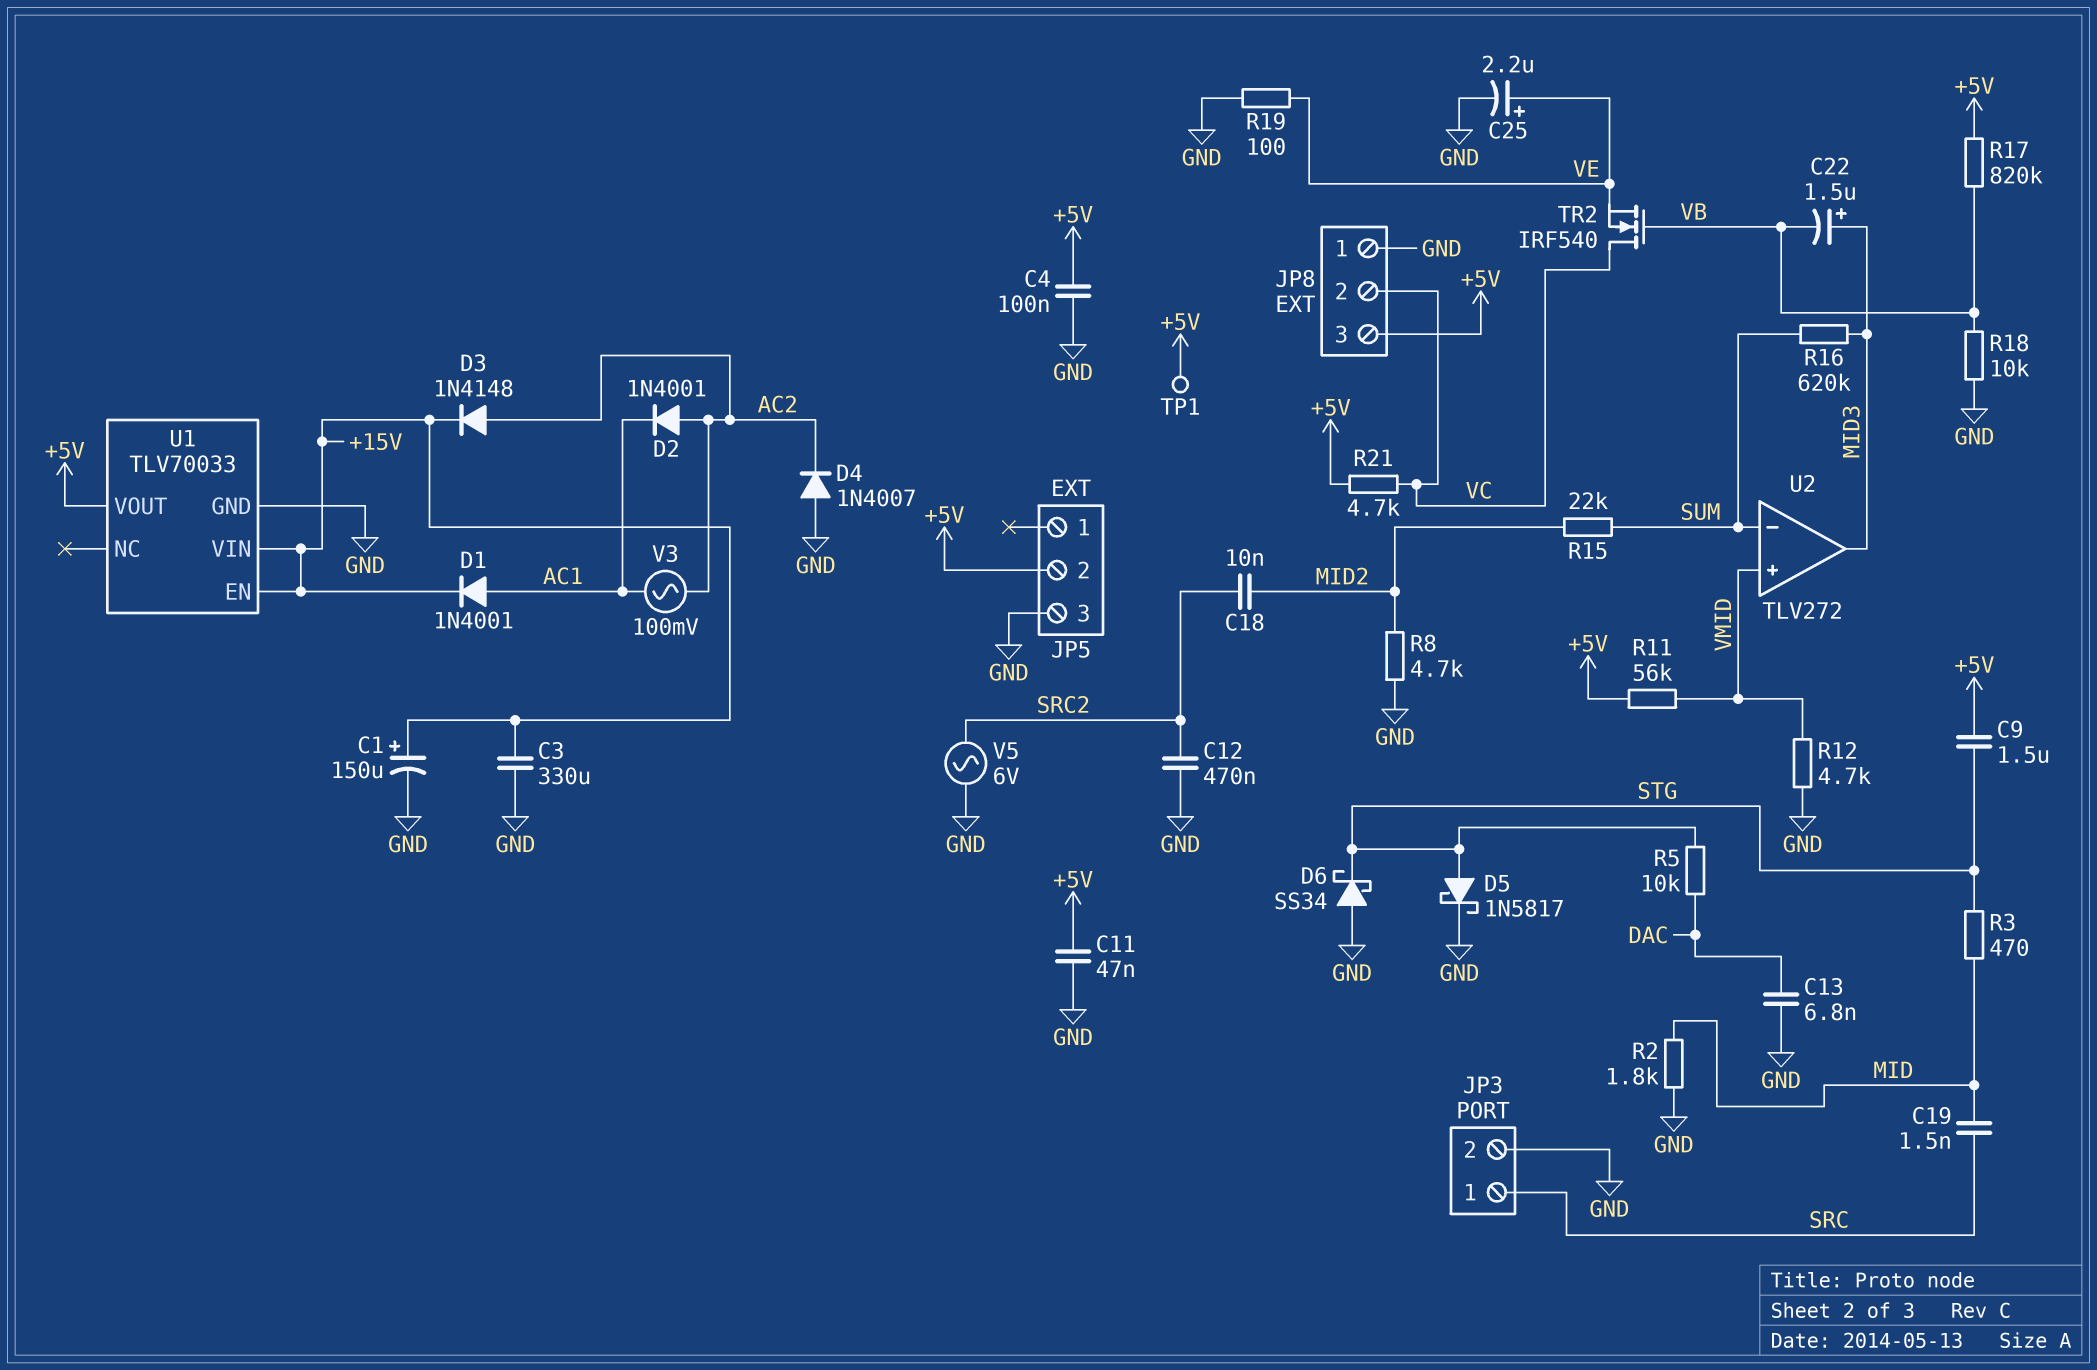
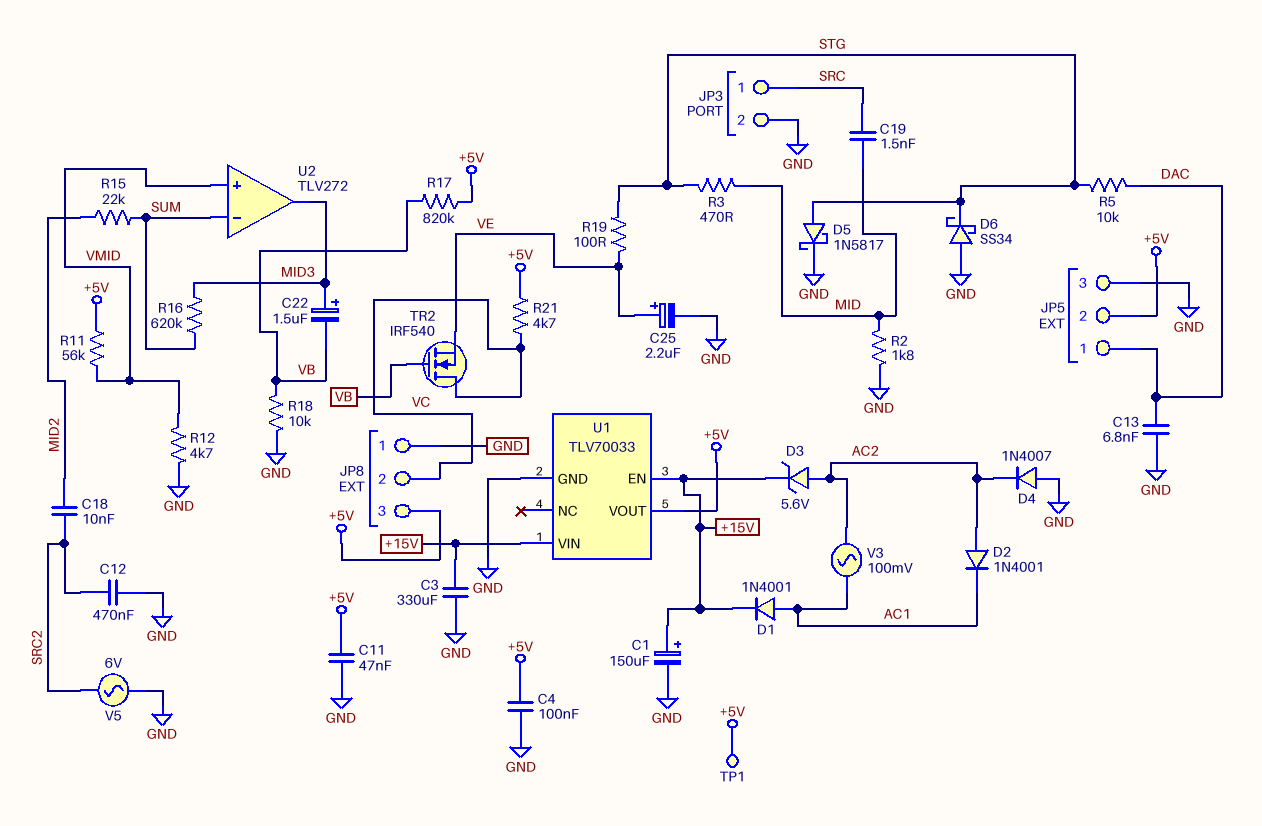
C9: 1.5uF (+5V, STG) -> none
D3: diode 1N4148 (A AC2, K +15V) -> zener 5.6V (A AC2, K +15V)
JP5 pin 1: none -> DAC
R8: 4.7k (GND, MID2) -> none
R19: 100 (GND, VE) -> 100 (STG, VE)

